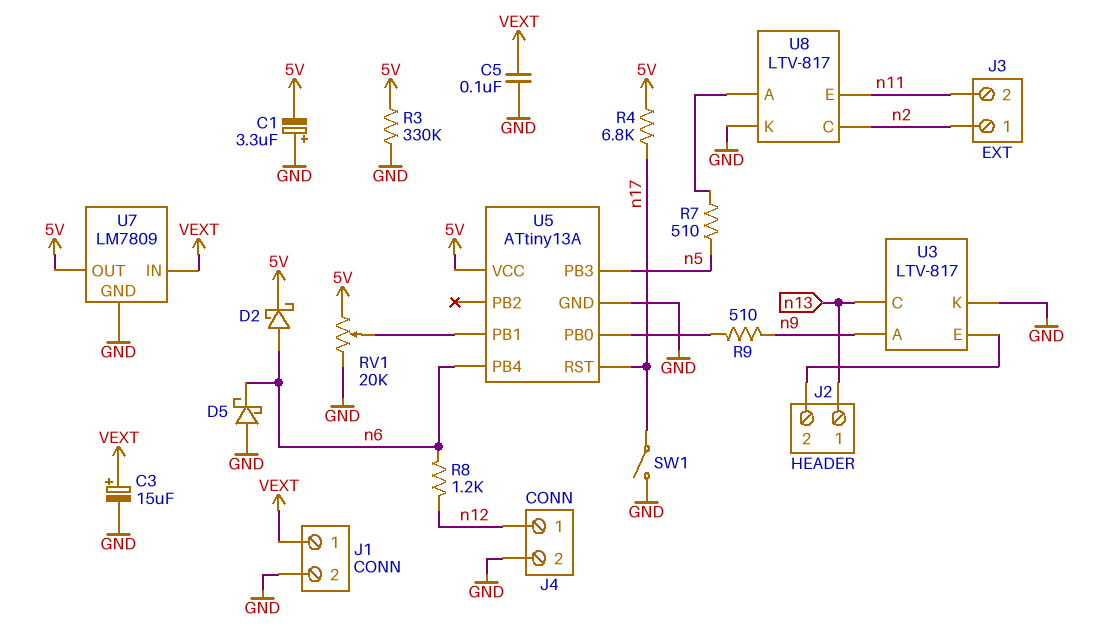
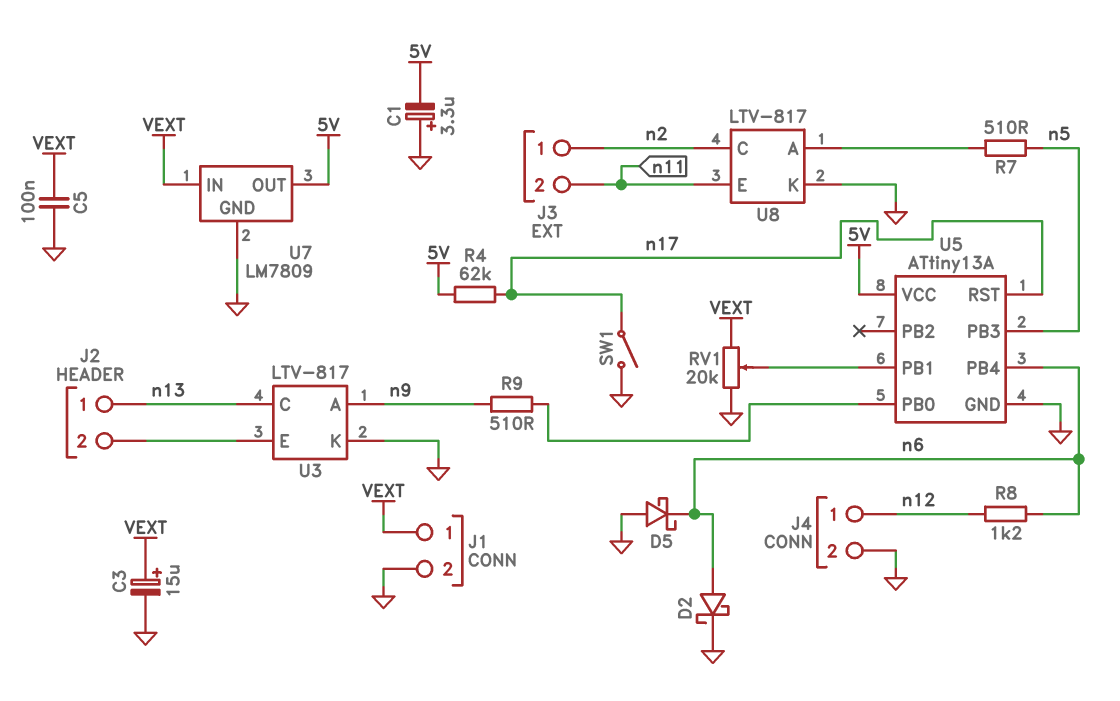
D2: schottky (A n6, K 5V) -> schottky (A n6, K GND)
R3: 330k (5V, GND) -> none
R4: 6.8k (5V, n17) -> 62k (5V, n17)
RV1: 20k (5V, GND, wiper U5/PB1) -> 20k (GND, VEXT, wiper U5/PB1)

